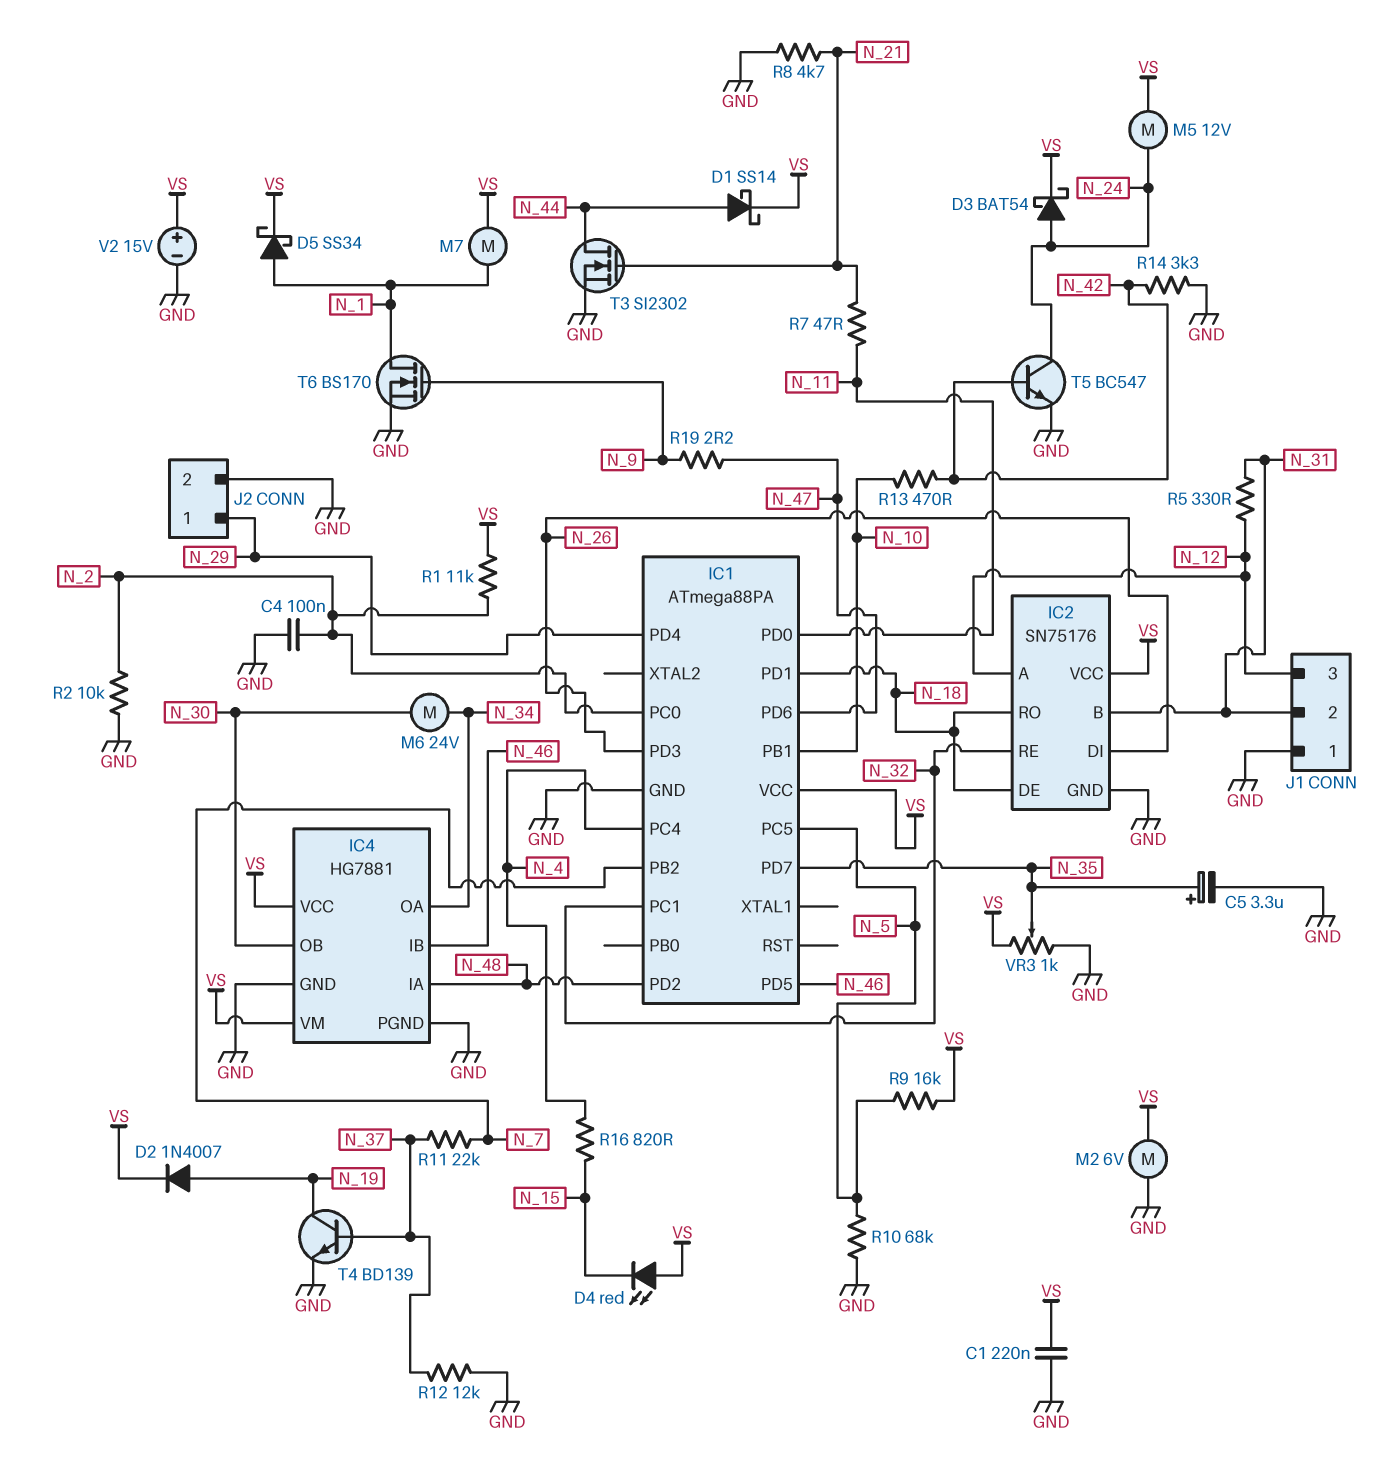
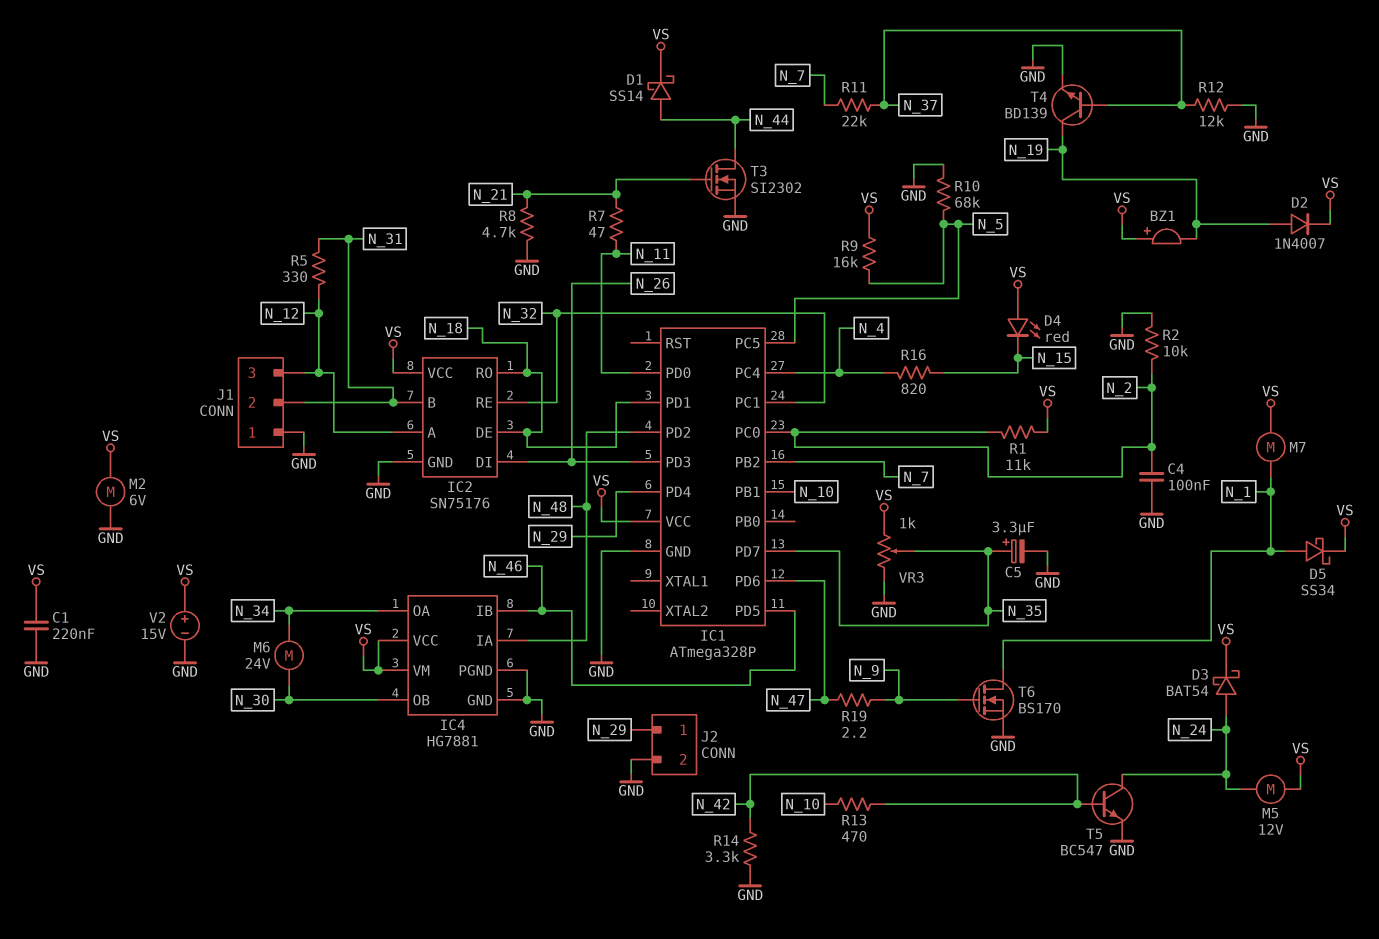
BZ1: none -> buzzer (plus VS, minus N_19)
IC1: ATmega88PA -> ATmega328P

